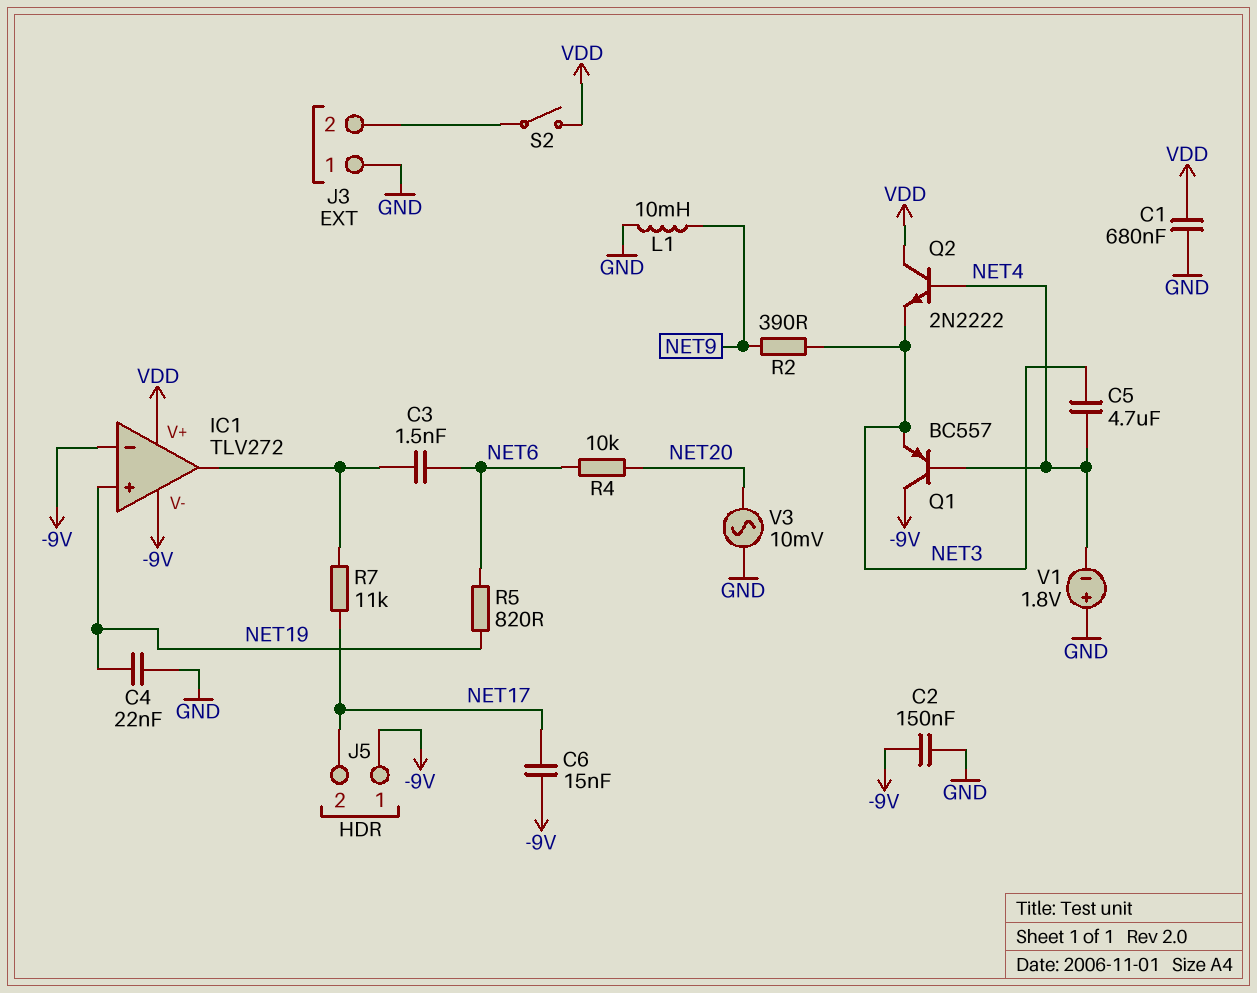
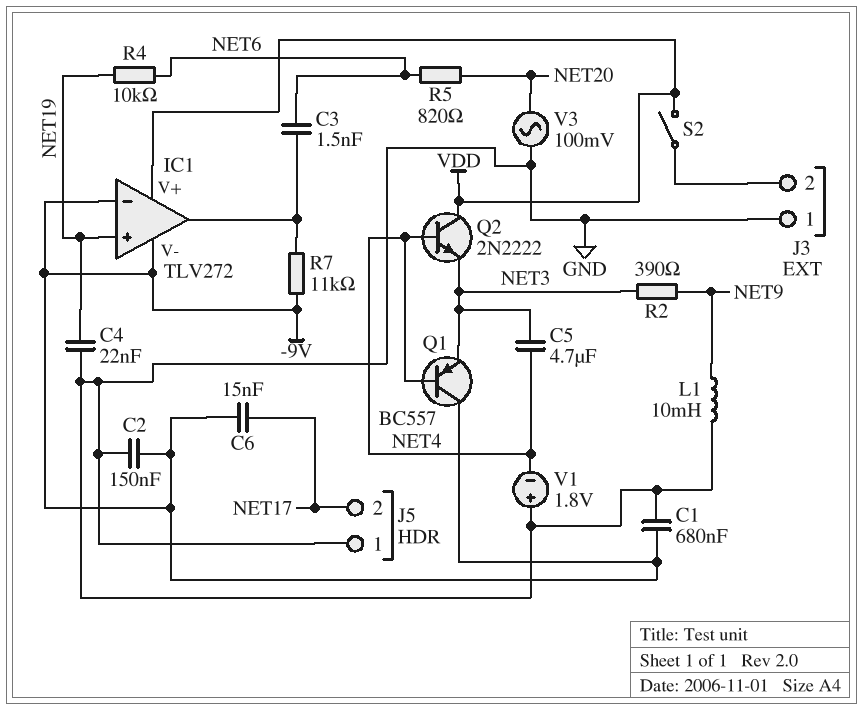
C1: 680nF (GND, VDD) -> 680nF (-9V, GND)
J5 pin 1: -9V -> GND
R4: 10k (NET6, NET20) -> 10k (NET6, NET19)
R5: 820 (NET6, NET19) -> 820 (NET6, NET20)
R7: 11k (IC1/out, NET17) -> 11k (-9V, IC1/out)
V3: AC 10mV (GND, NET20) -> AC 100mV (GND, NET20)

